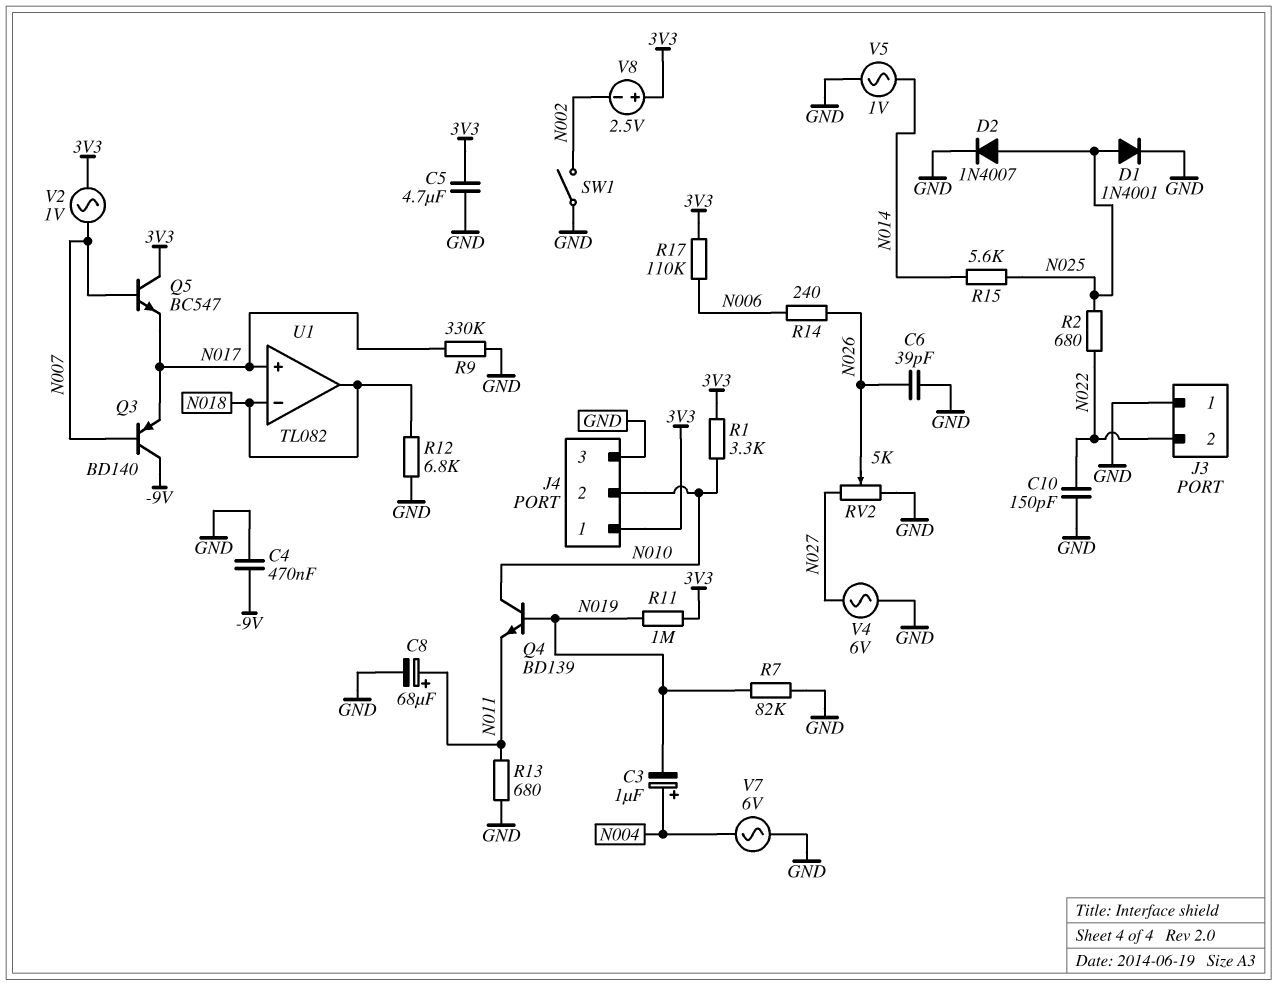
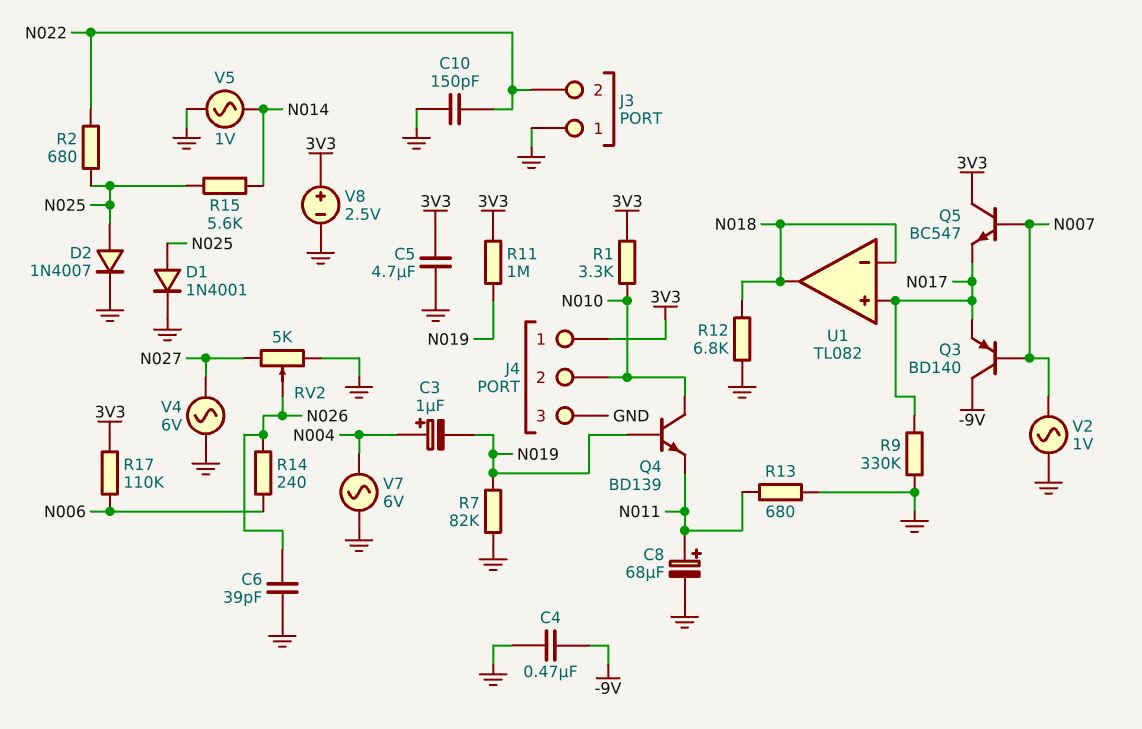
SW1: switch (GND, N002) -> none
V2: AC 1V (3V3, N007) -> AC 1V (GND, N007)
V8: 2.5V (plus 3V3, minus N002) -> 2.5V (plus 3V3, minus GND)

